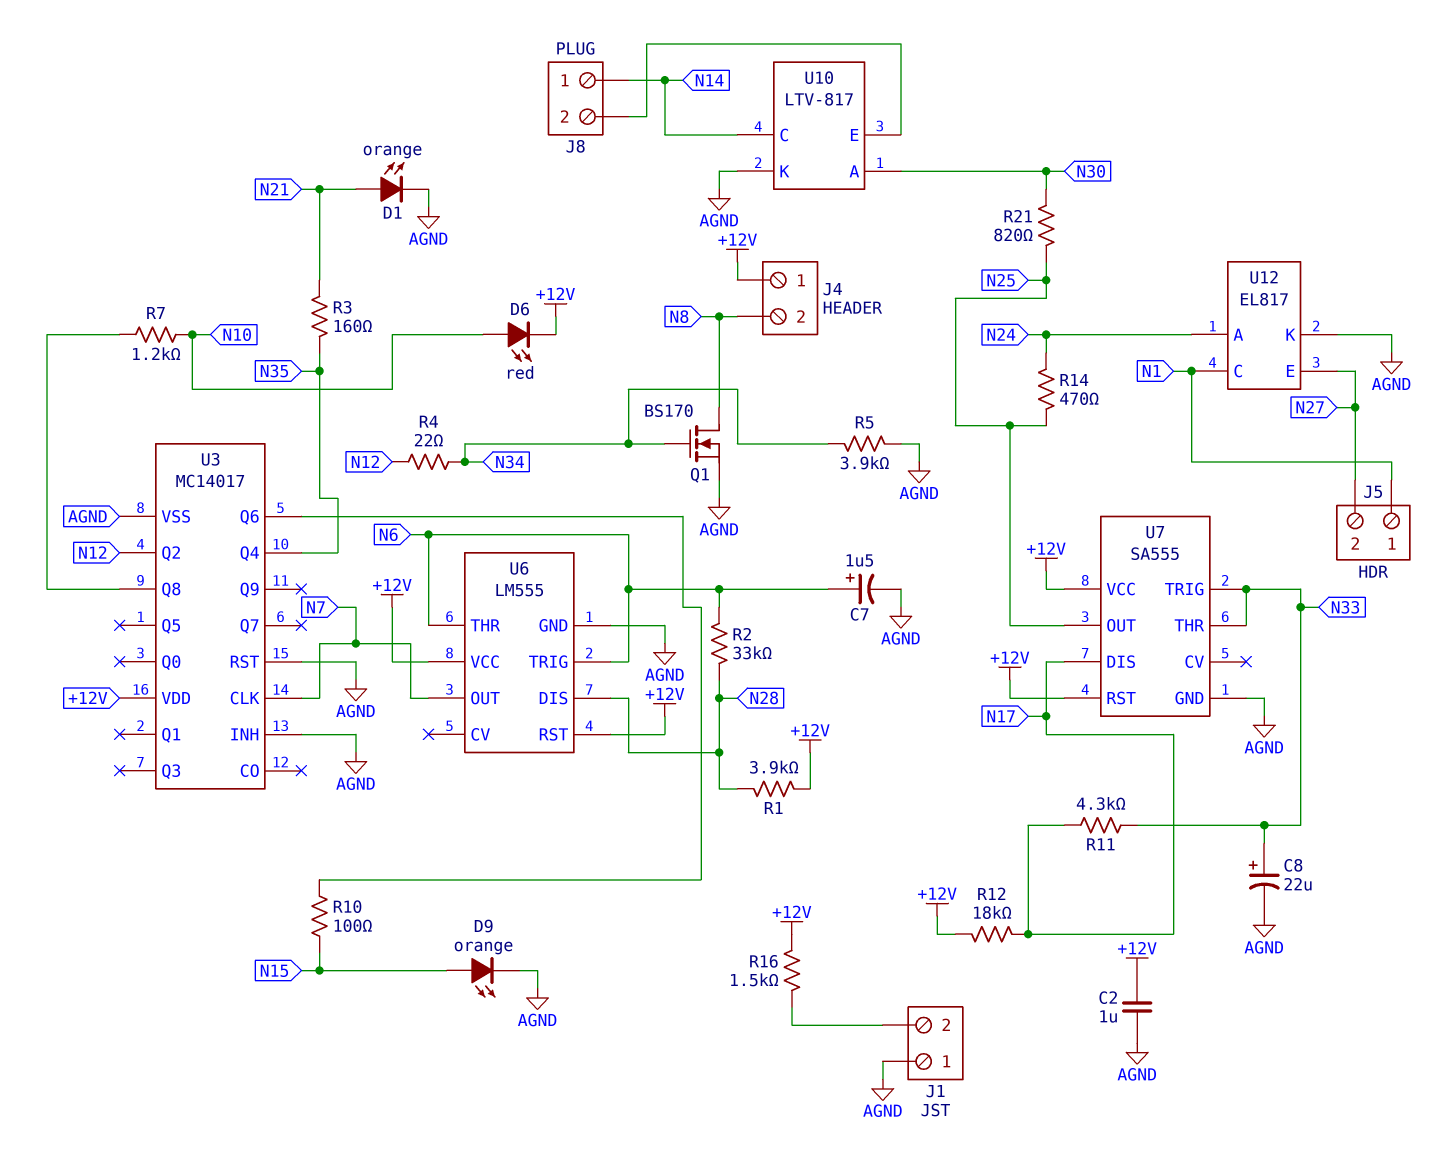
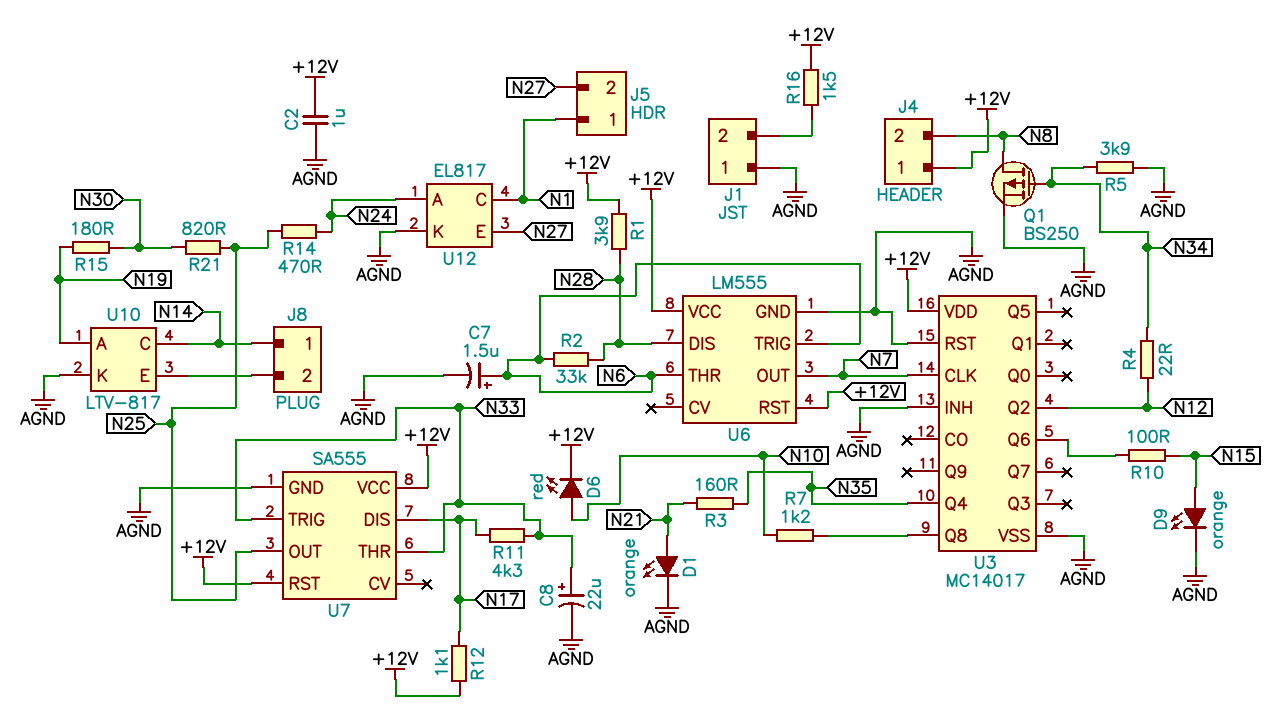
Q1: NMOS BS170 (G N34, D N8, S AGND) -> PMOS BS250 (G N34, D N8, S AGND)
R12: 18k (+12V, N17) -> 1.1k (+12V, N17)
R15: none -> 180 (N19, N30)
U10 pin A: N30 -> N19

